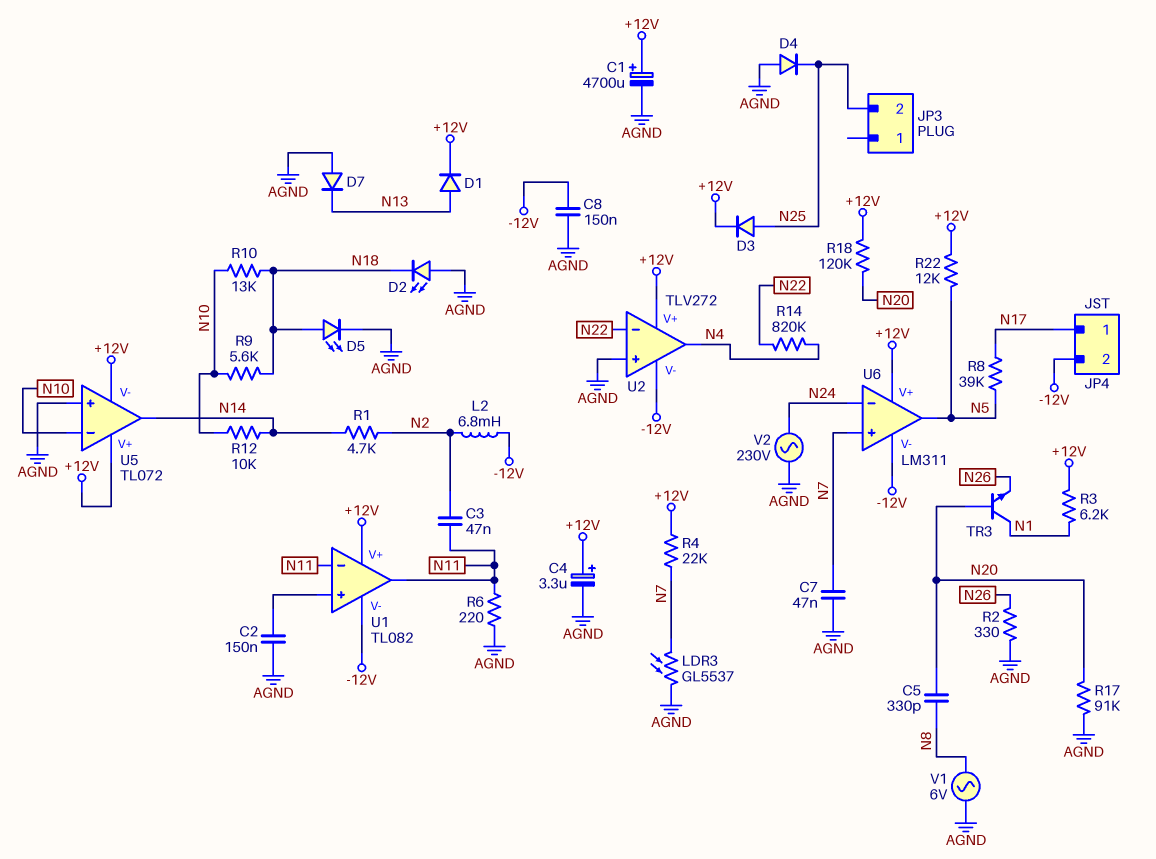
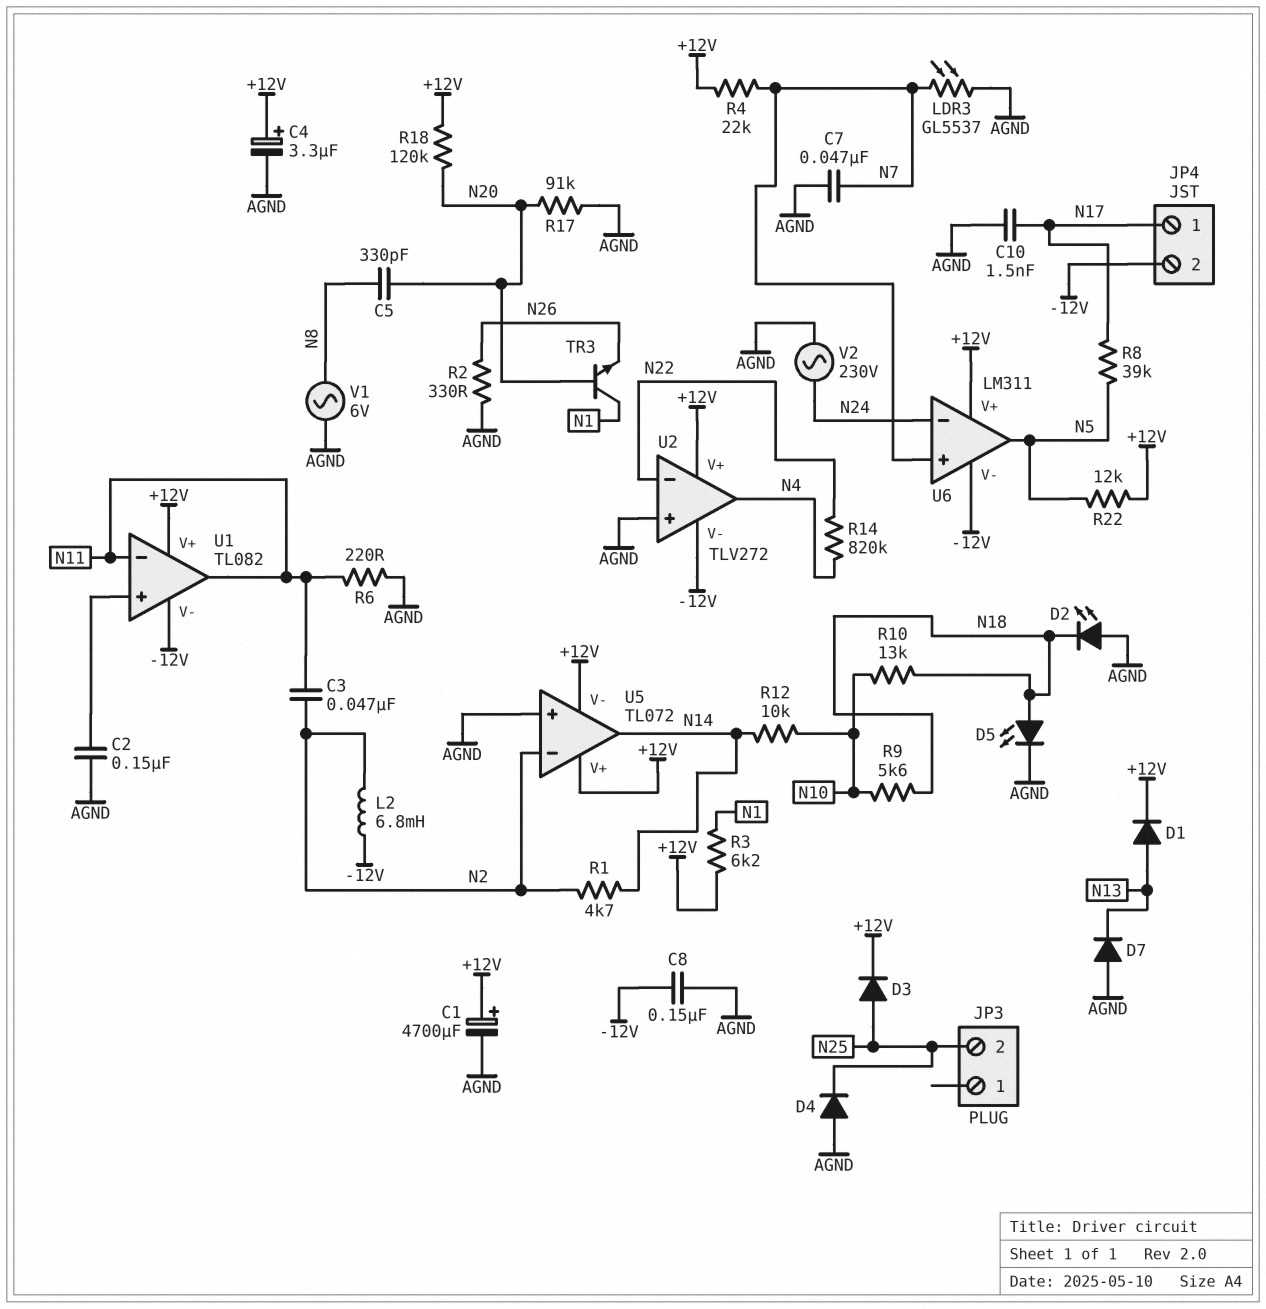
C10: none -> 1.5nF (AGND, N17)
U5 pin in-: N10 -> N2

